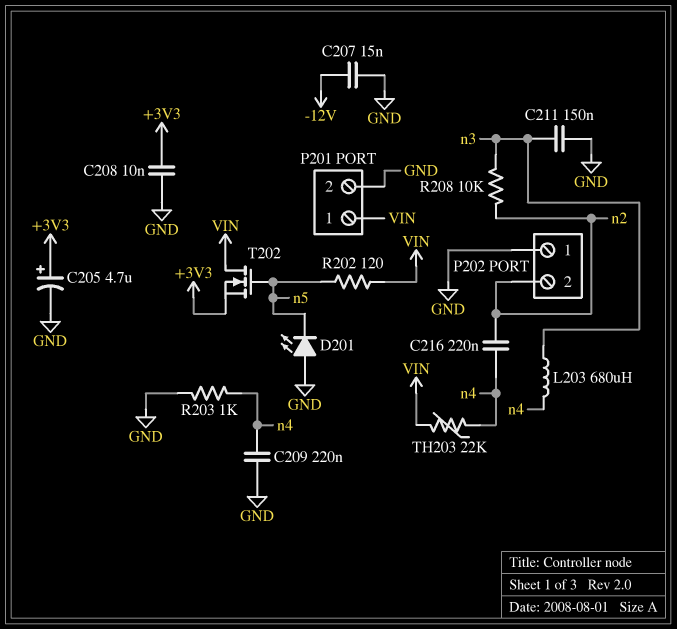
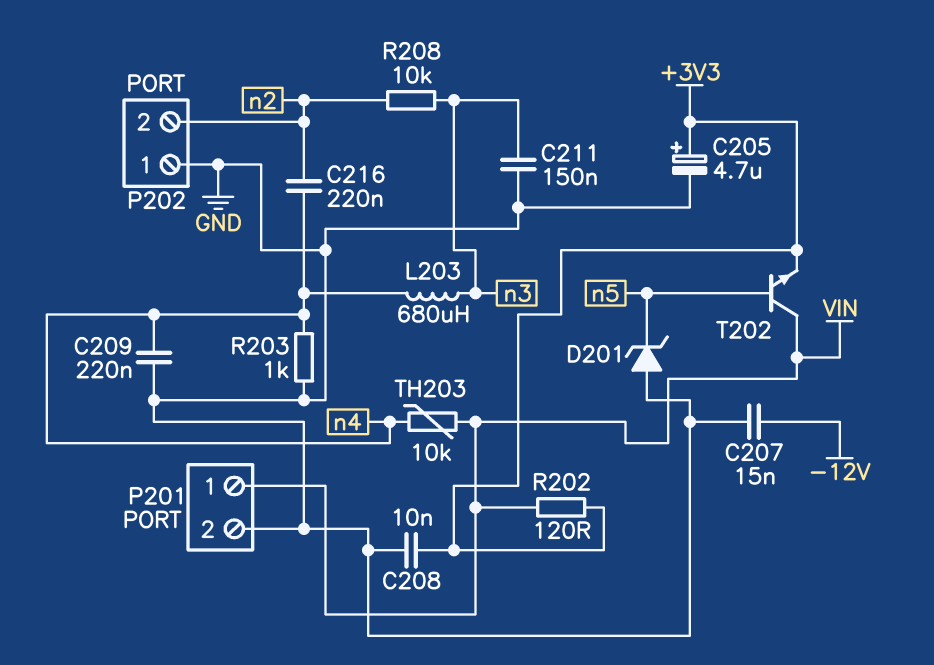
D201: LED (A GND, K n5) -> zener (A GND, K n5)
R202: 120 (VIN, n5) -> 120 (+3V3, VIN)
T202: NMOS (G n5, D VIN, S +3V3) -> NPN (B n5, C VIN, E +3V3)
TH203: 22k (VIN, n4) -> 10k (VIN, n4)

